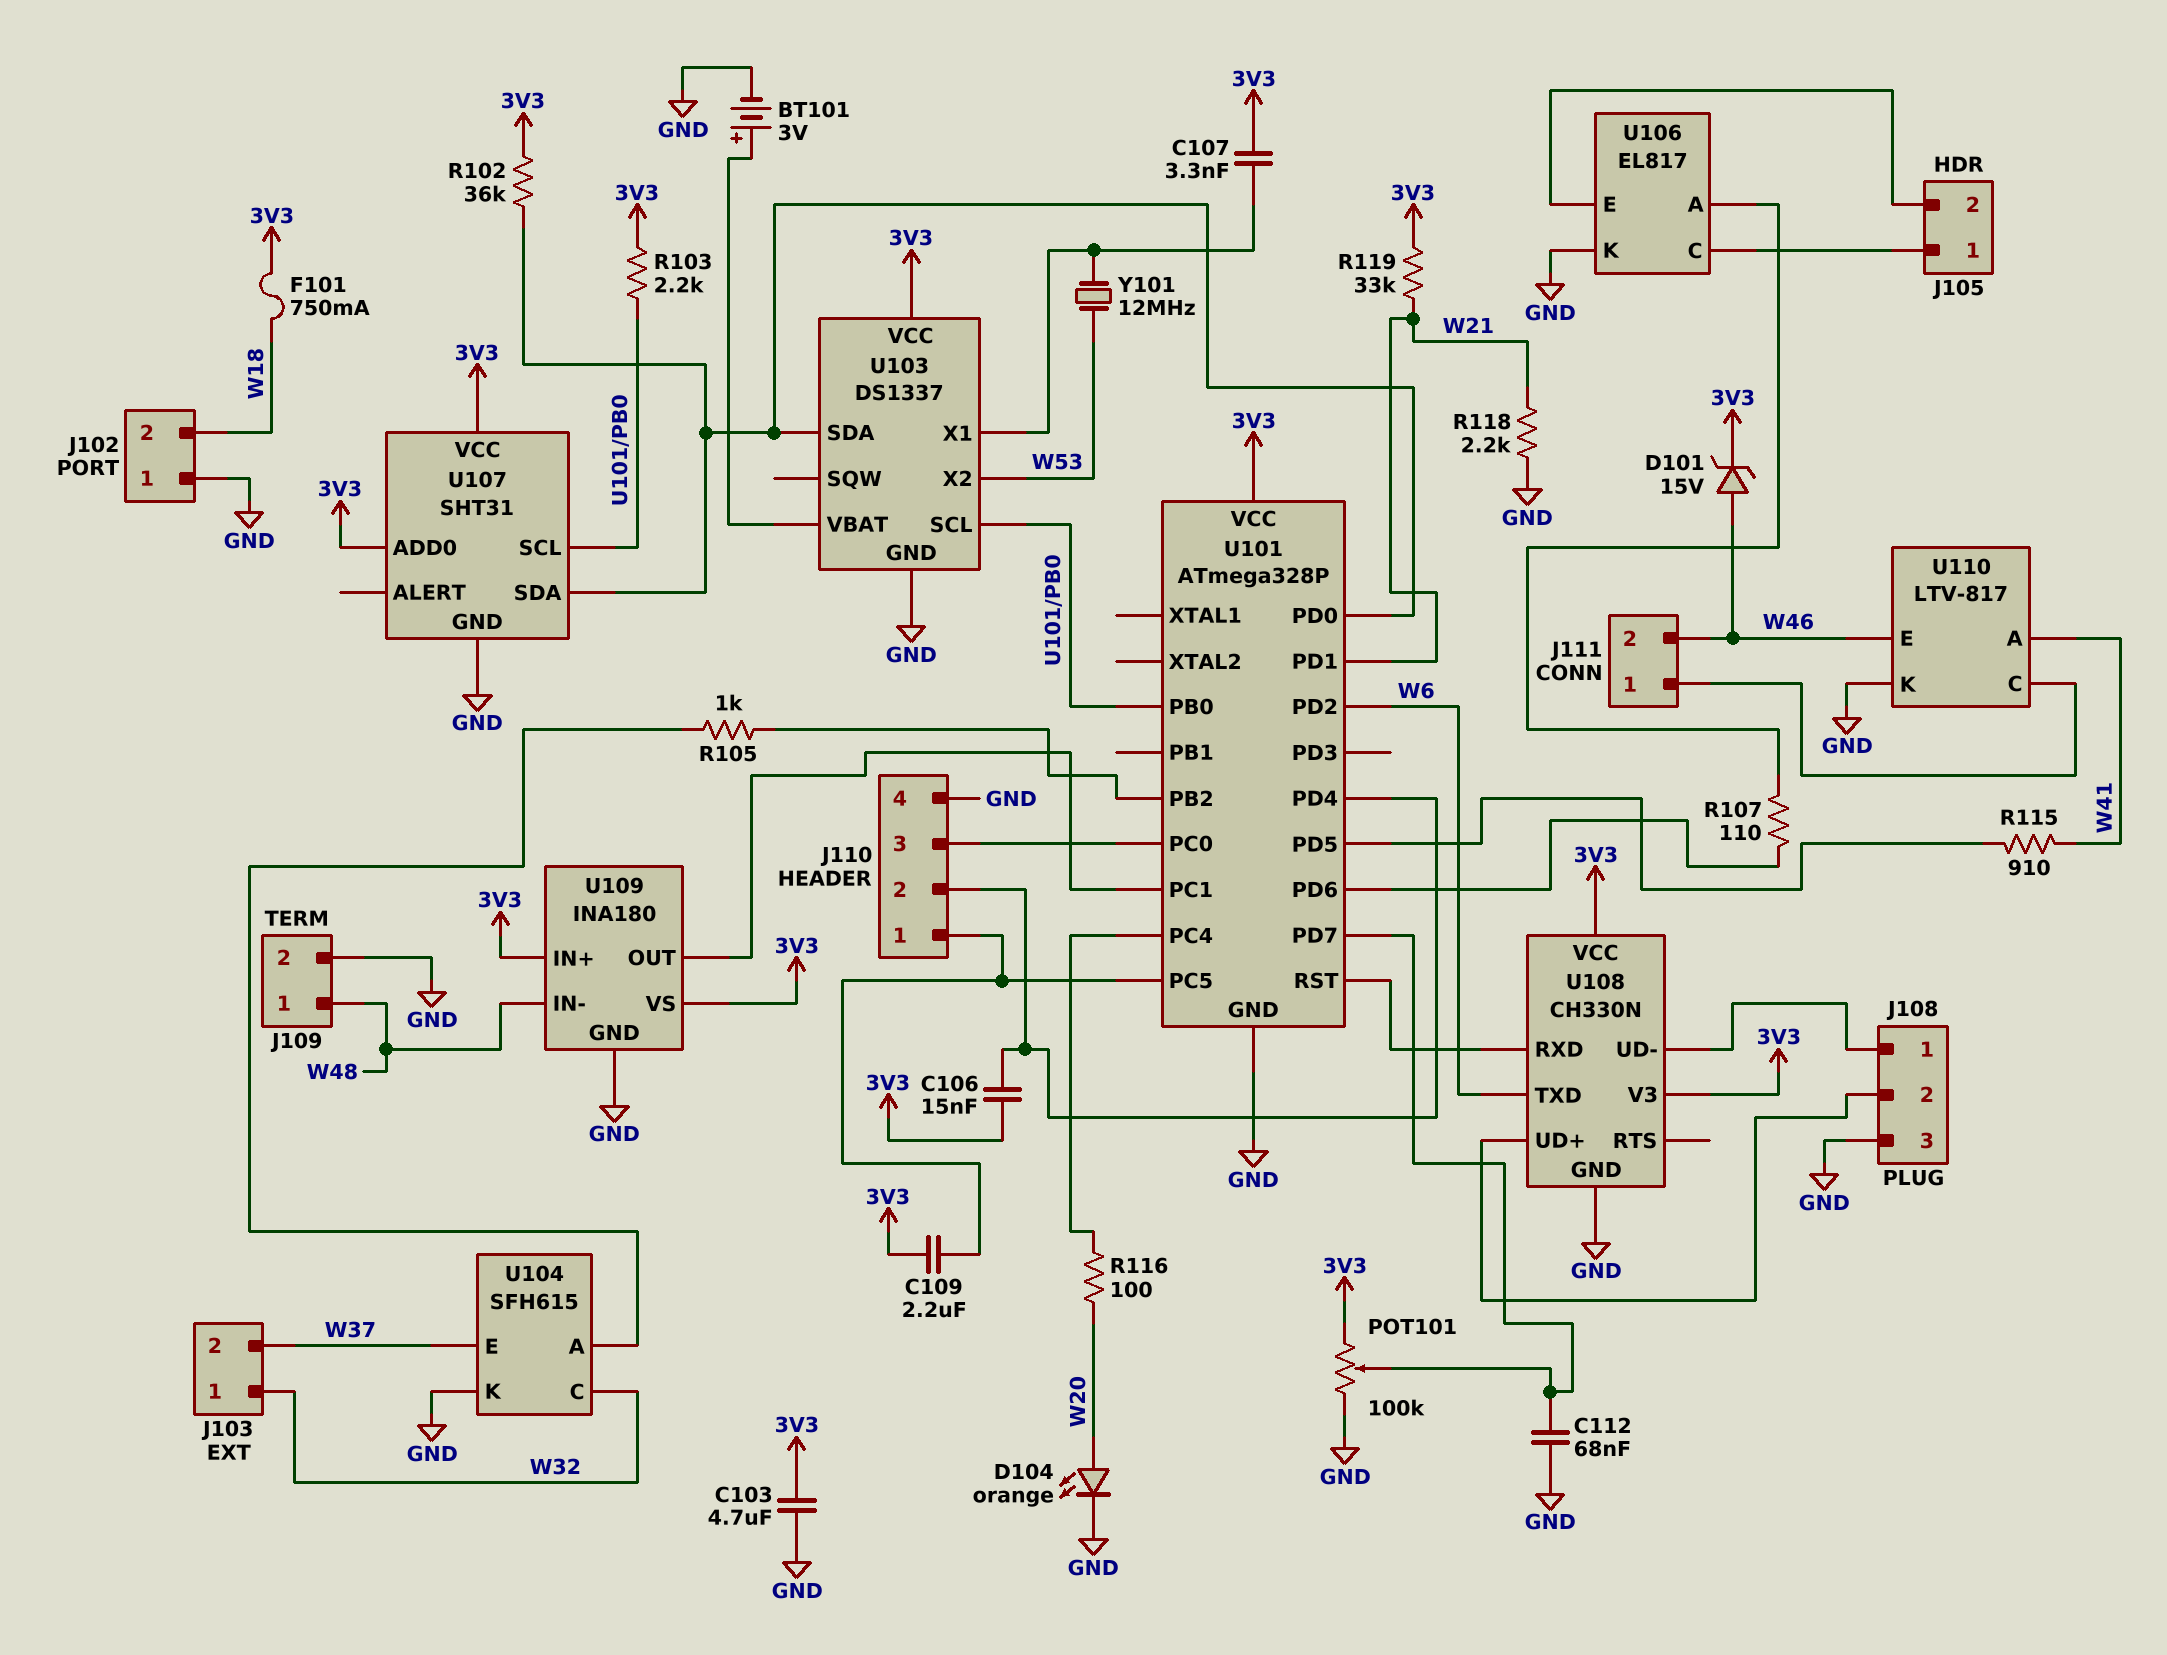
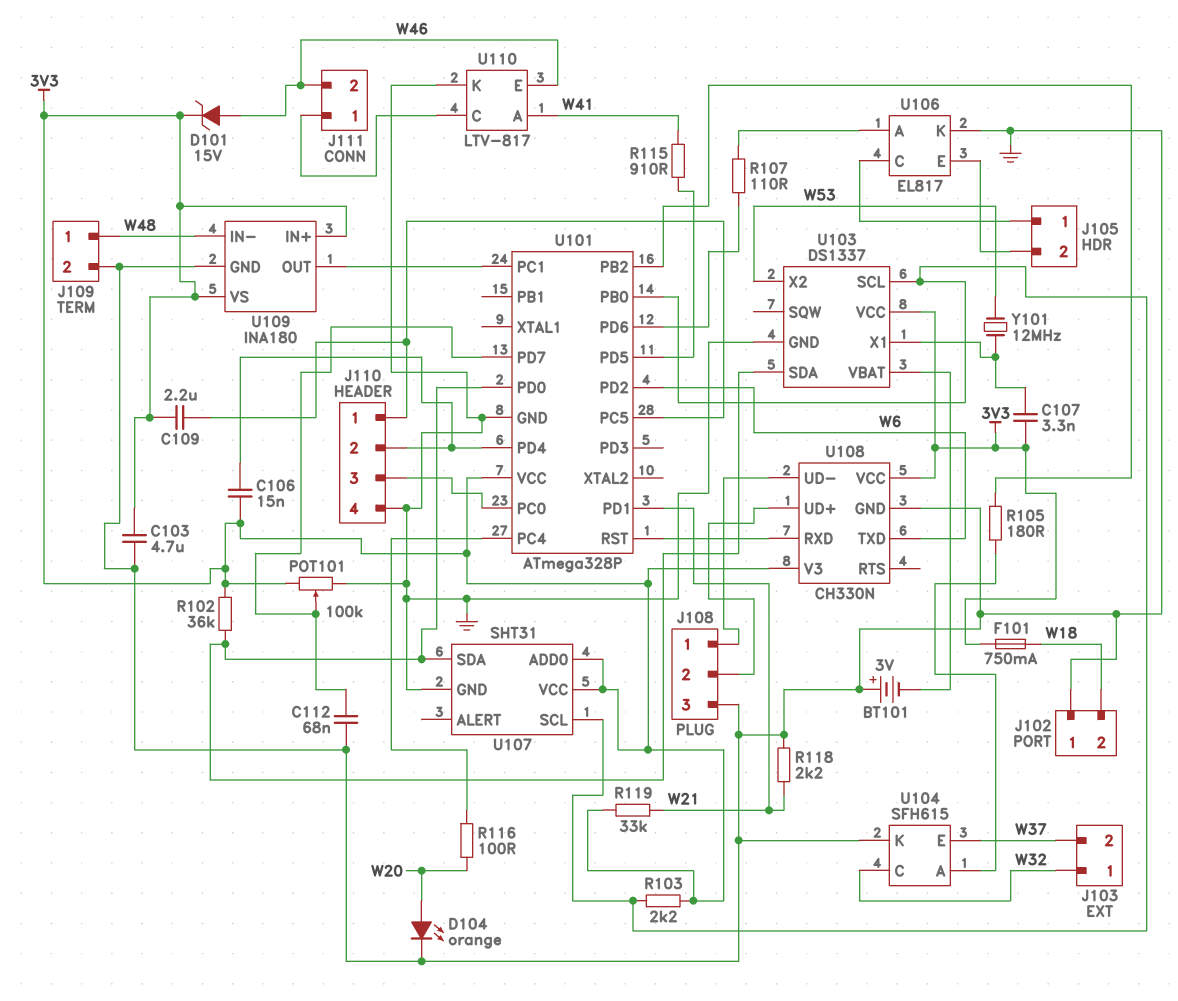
BT101: 3V (plus U103/VBAT, minus GND) -> 3V (plus GND, minus U103/VBAT)
R105: 1k (U101/PB2, U104/A) -> 180 (U101/PB2, U104/A)

